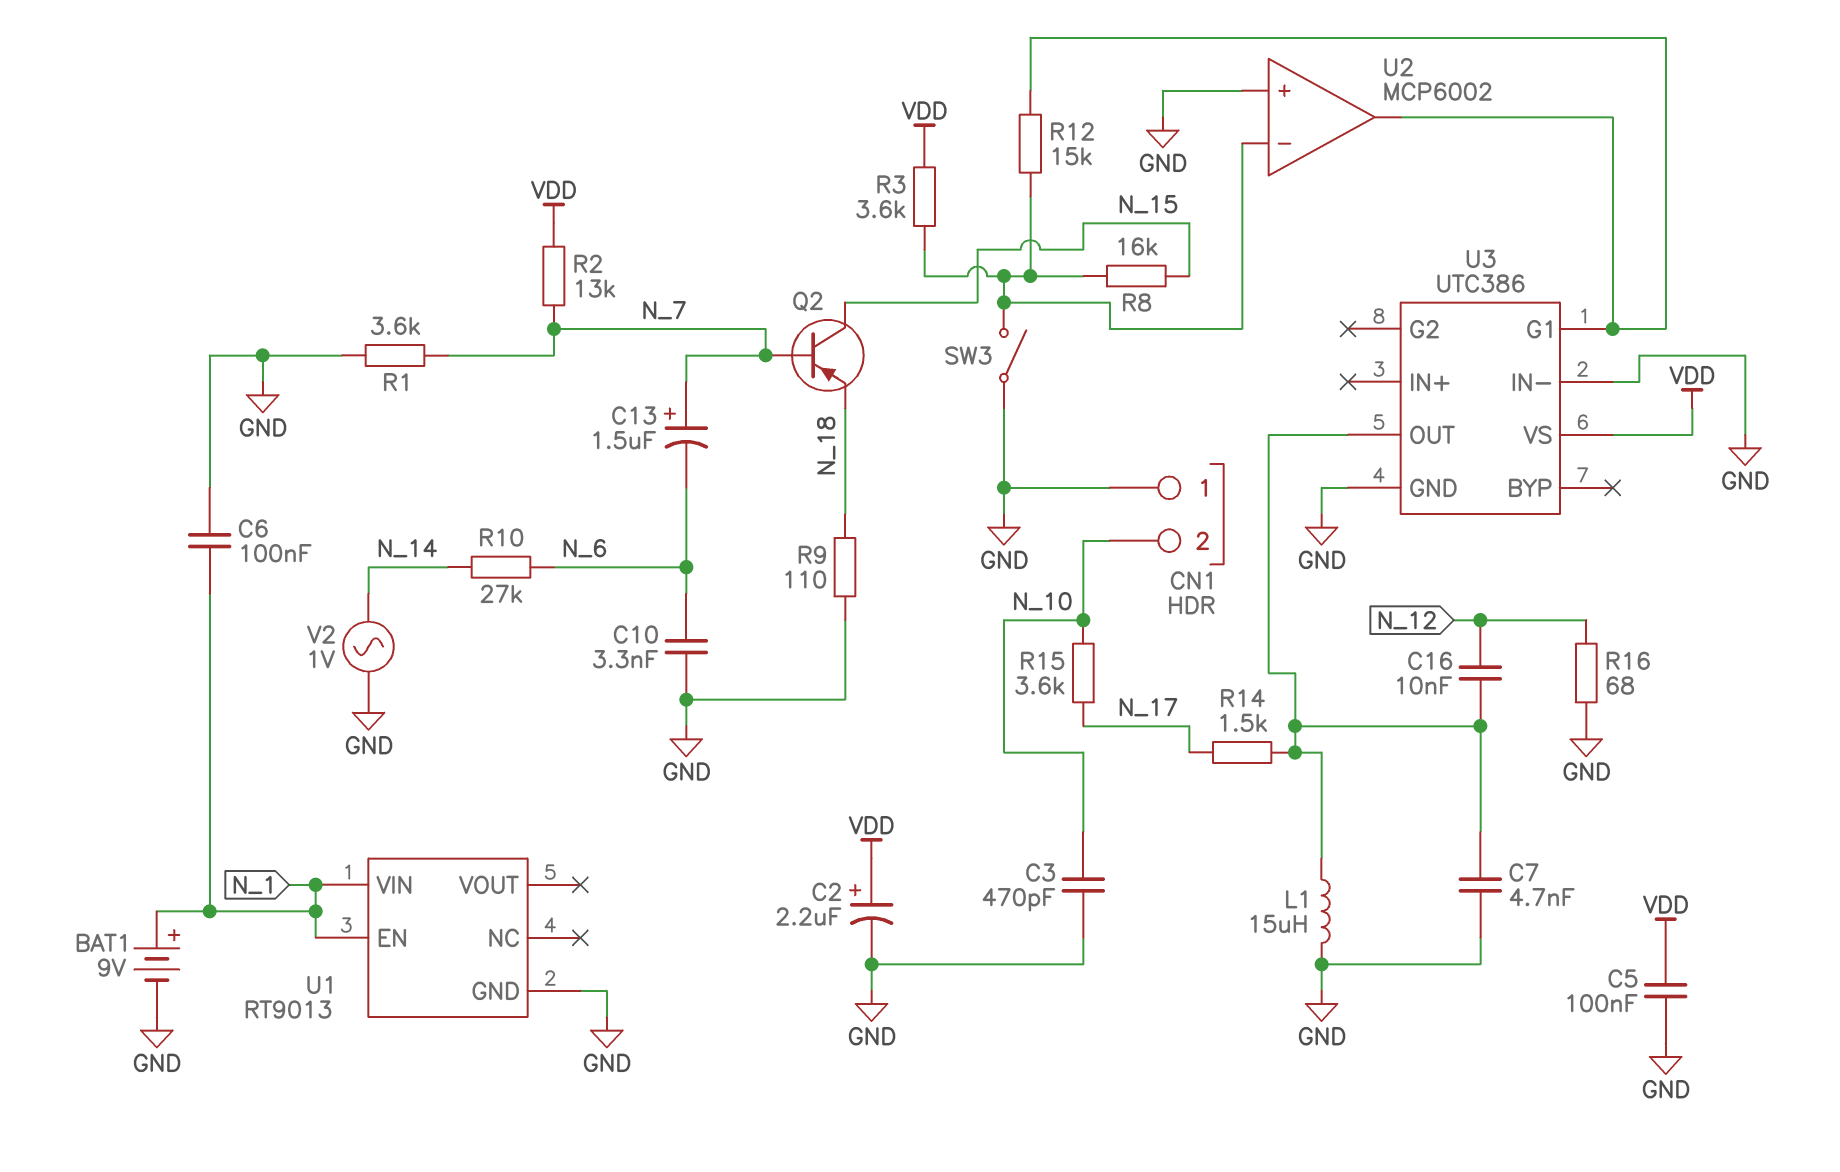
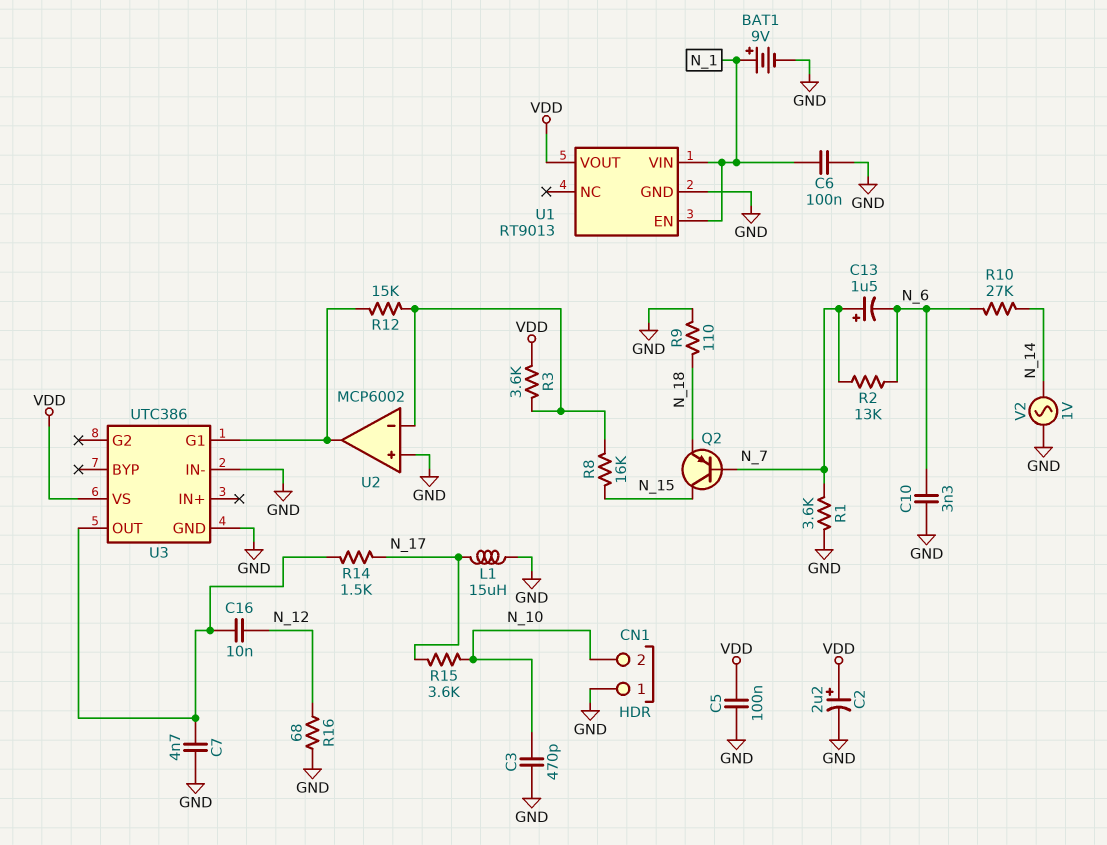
L1: 15uH (GND, U3/OUT) -> 15uH (GND, N_17)
R2: 13k (N_7, VDD) -> 13k (N_6, N_7)
SW3: switch (GND, U2/in-) -> none
U1 pin VOUT: none -> VDD

